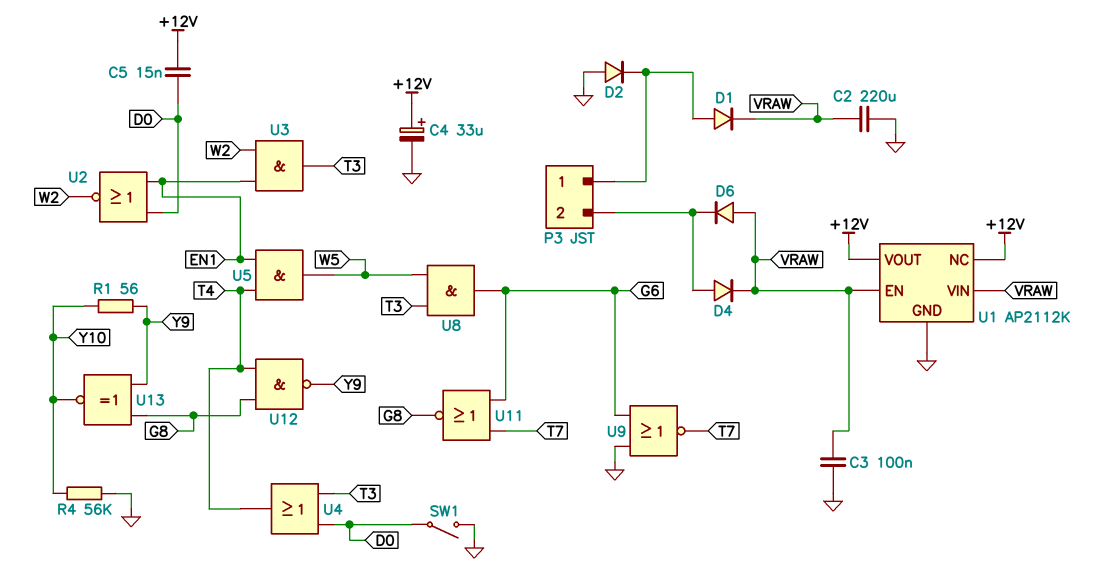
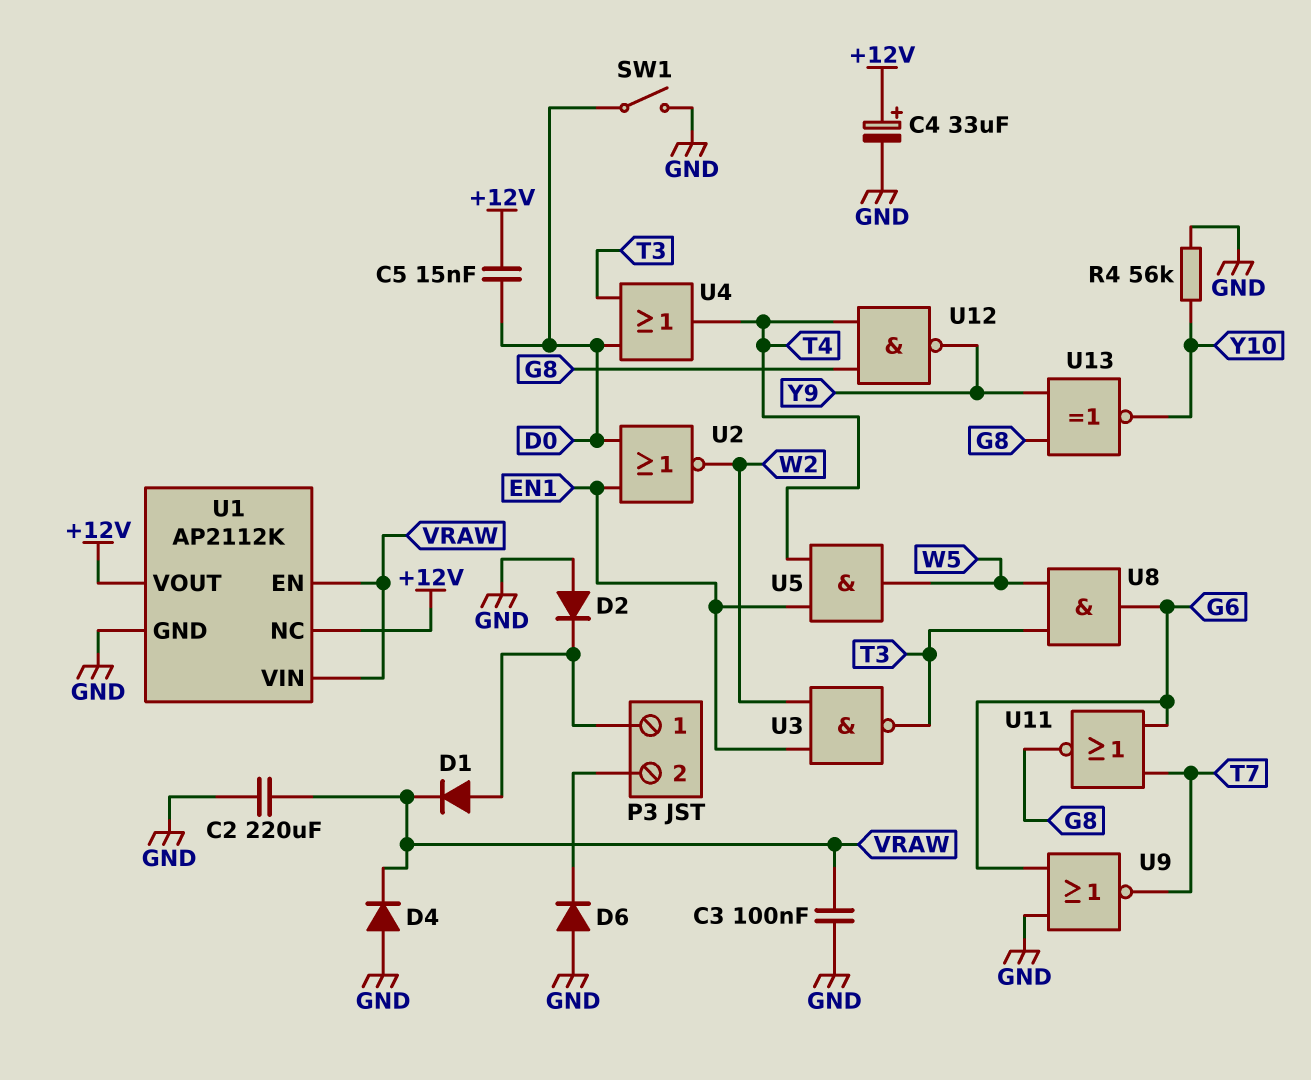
D4: diode (A P3/2, K VRAW) -> diode (A GND, K VRAW)
D6: diode (A VRAW, K P3/2) -> diode (A GND, K P3/2)
R1: 56 (Y9, Y10) -> none
U3: AND (in EN1, in W2, out T3) -> NAND (in EN1, in W2, out T3)

